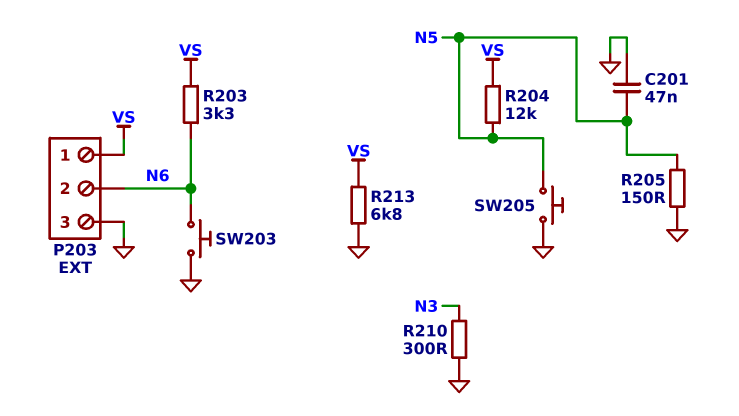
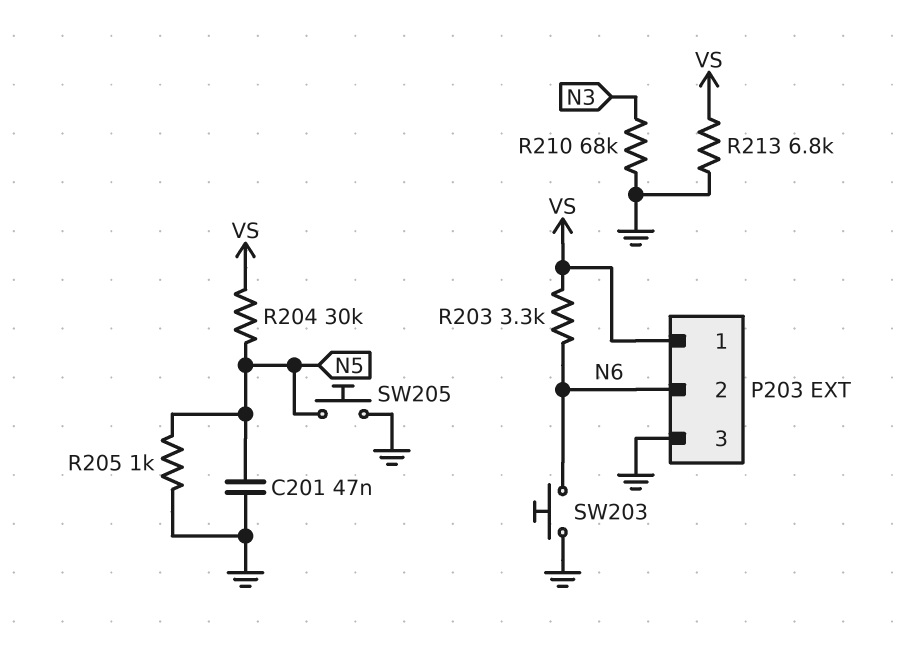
R204: 12k (N5, VS) -> 30k (N5, VS)
R205: 150 (GND, N5) -> 1k (GND, N5)
R210: 300 (GND, N3) -> 68k (GND, N3)

